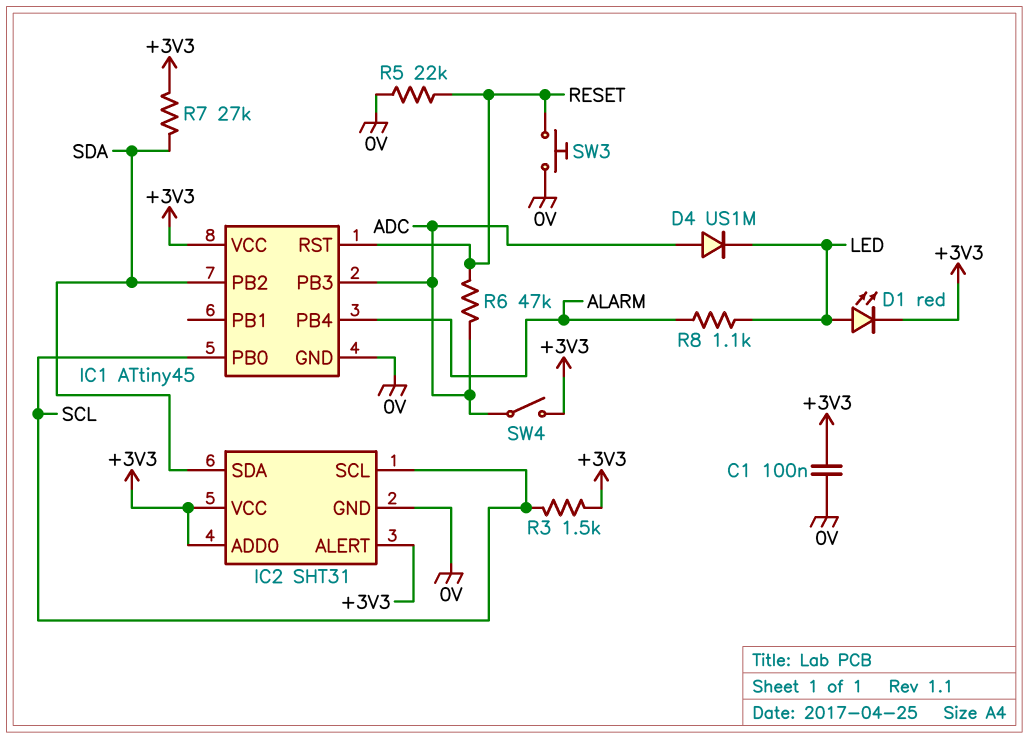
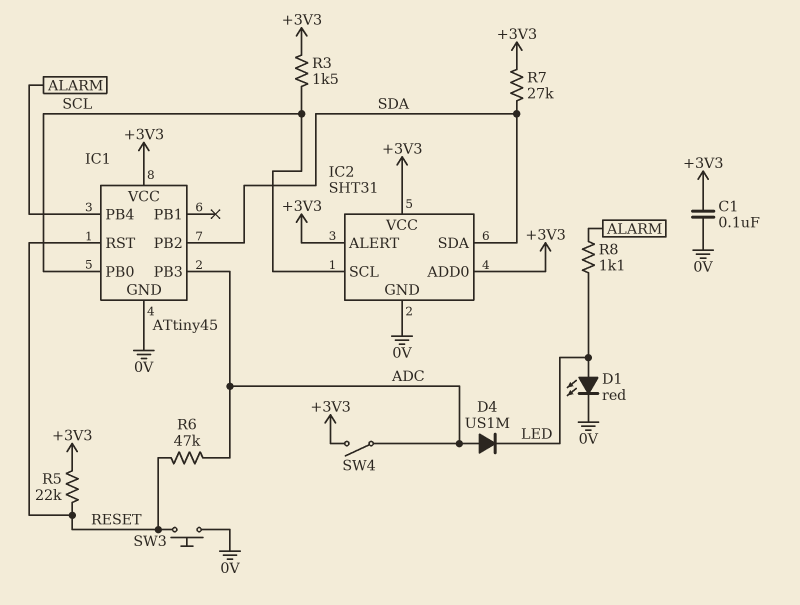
D1: LED red (A LED, K +3V3) -> LED red (A LED, K 0V)
R5: 22k (0V, RESET) -> 22k (+3V3, RESET)

